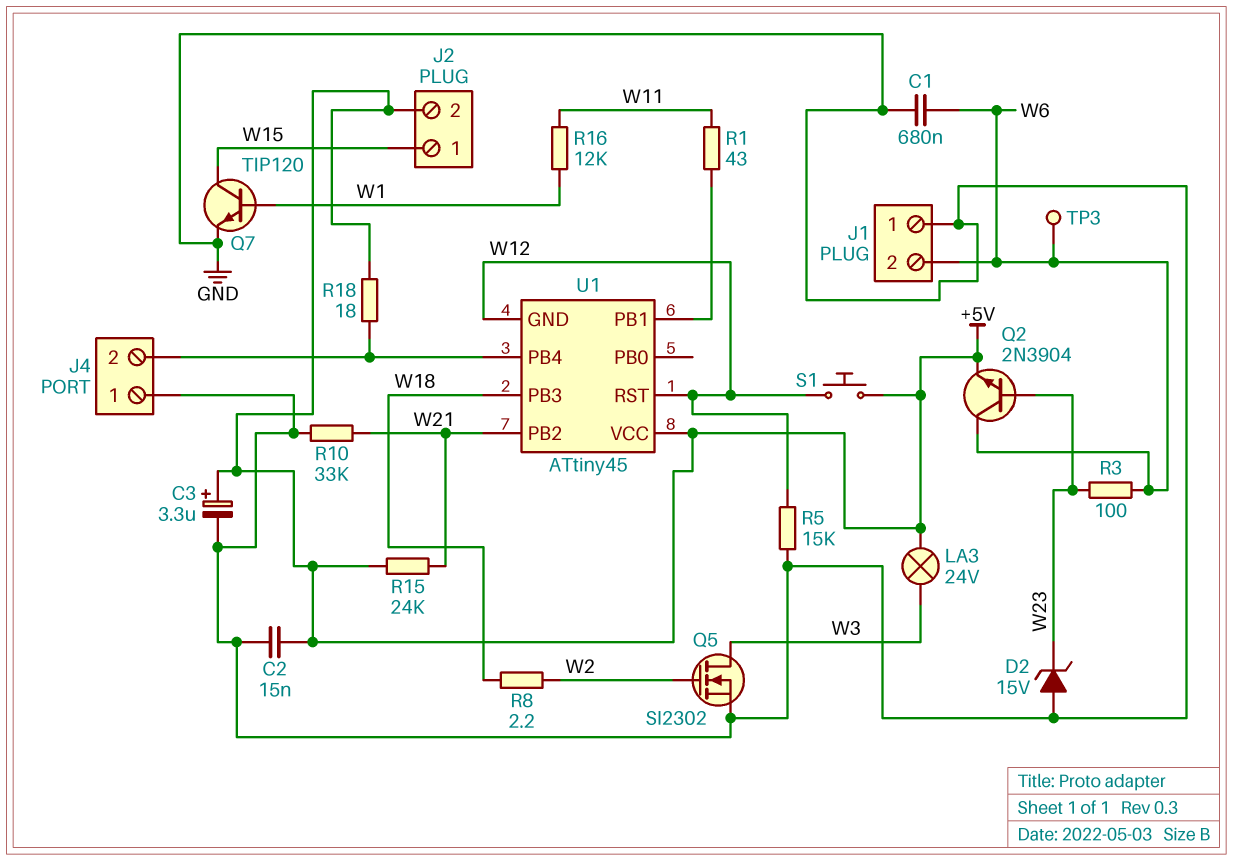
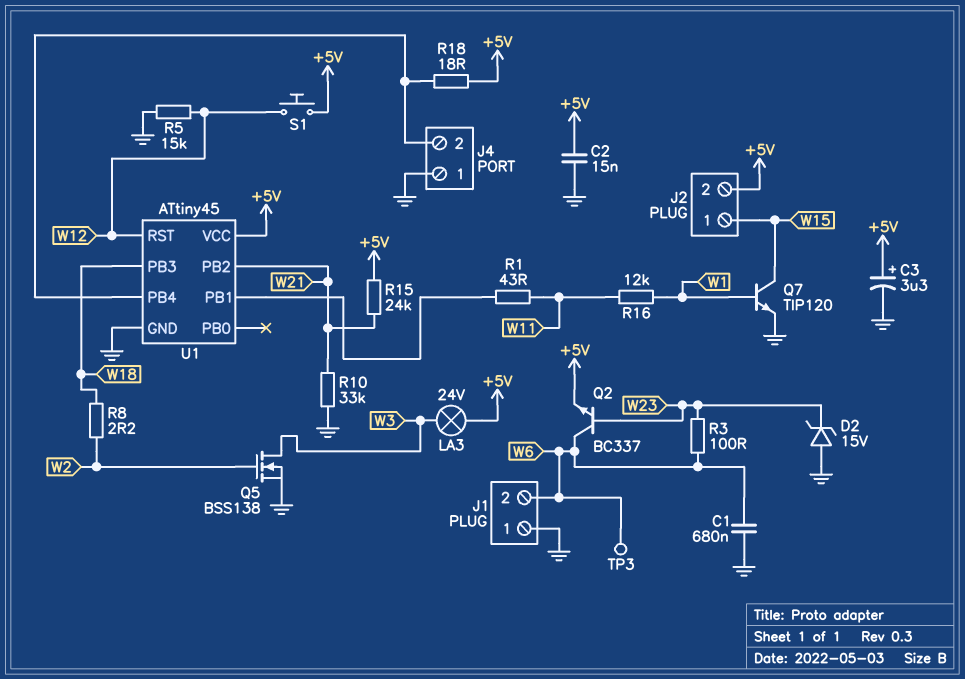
Q2: NPN 2N3904 (B W23, C W6, E +5V) -> NPN BC337 (B W23, C W6, E +5V)
Q5: NMOS SI2302 (G W2, D W3, S GND) -> NMOS BSS138 (G W2, D W3, S GND)
U1 pin GND: W12 -> GND

